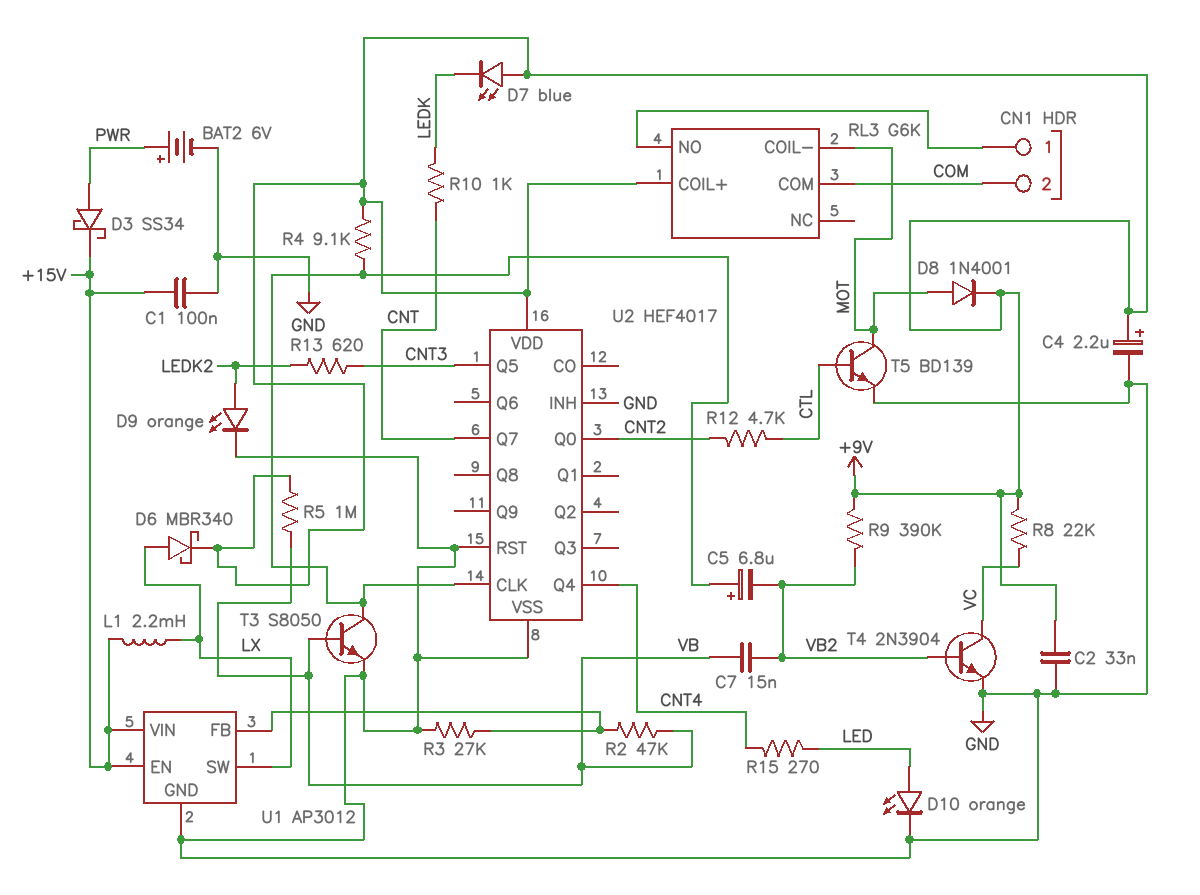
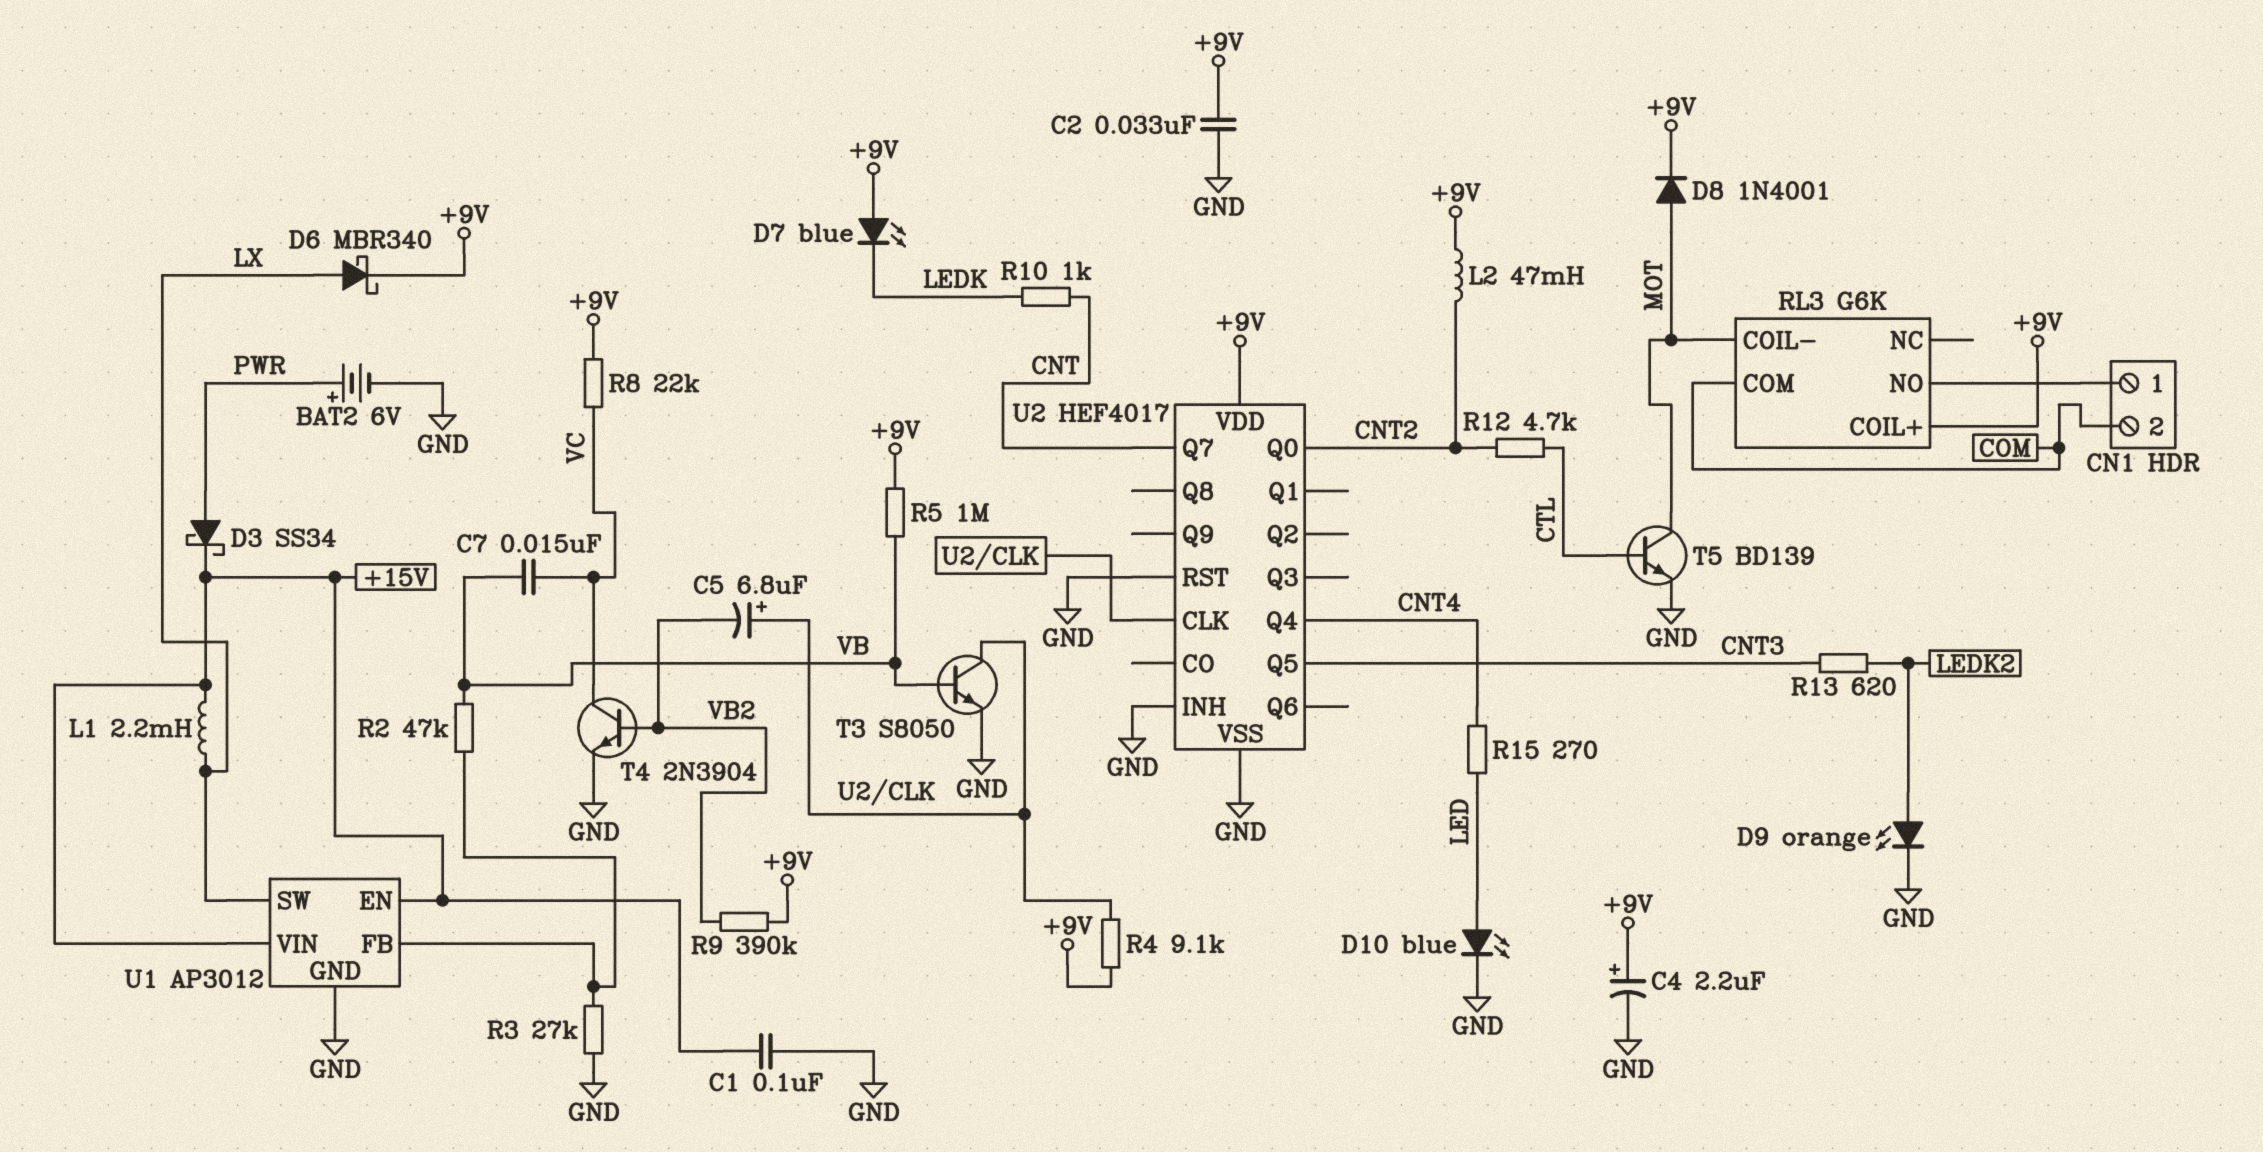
C7: 15nF (VB, VB2) -> 15nF (VB, VC)
D10: LED orange (A LED, K GND) -> LED blue (A LED, K GND)
L2: none -> 47mH (+9V, CNT2)

